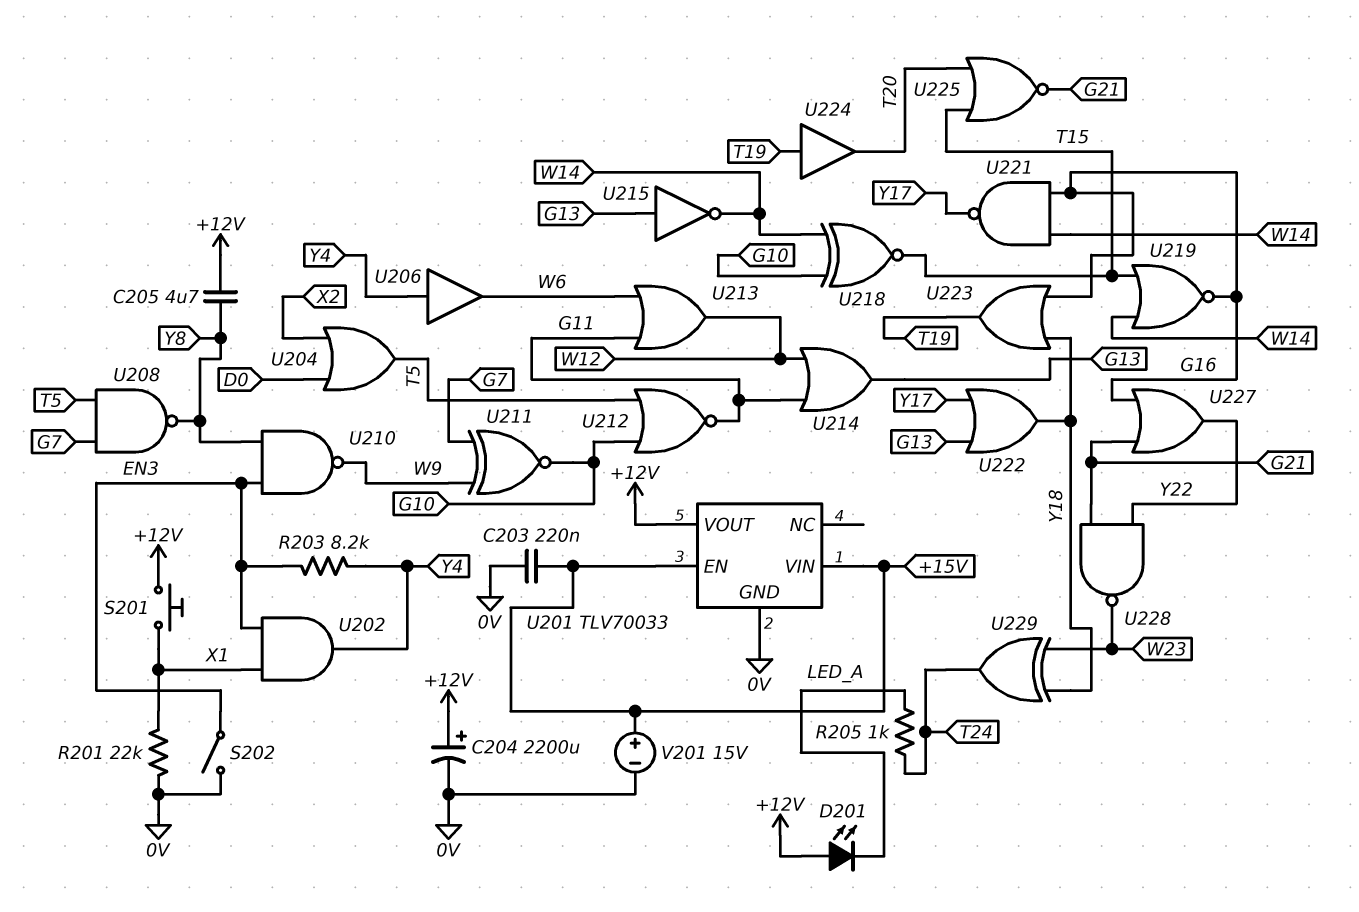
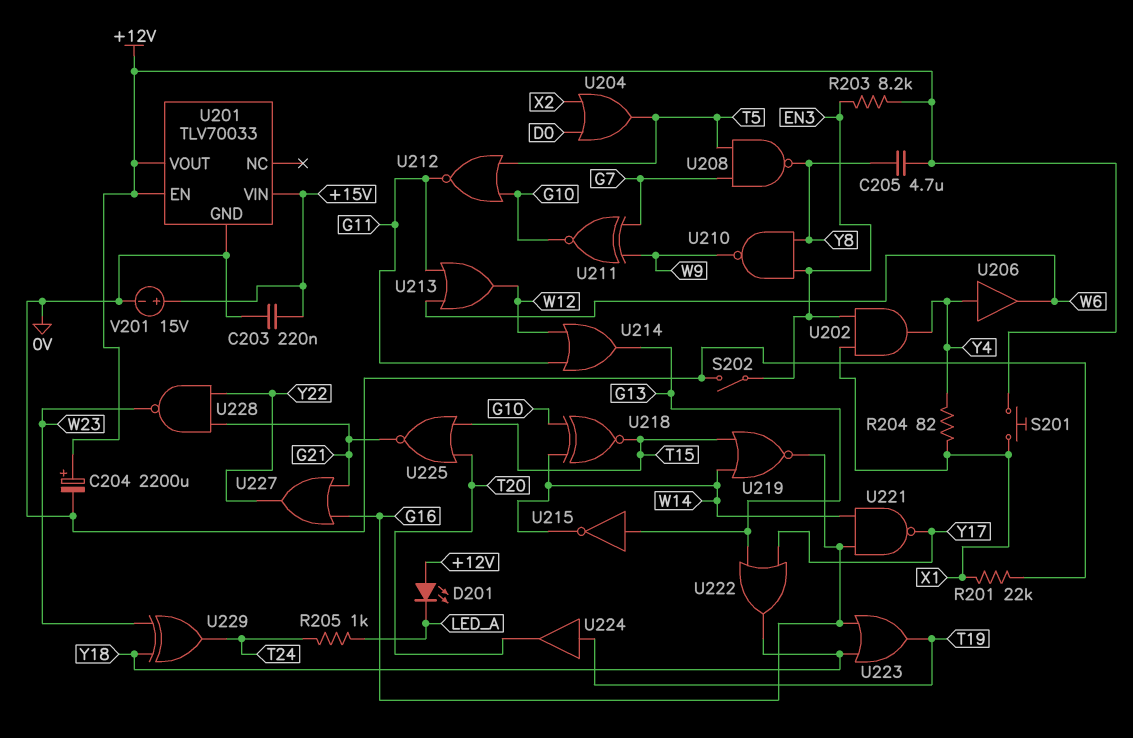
R203: 8.2k (EN3, Y4) -> 8.2k (+12V, EN3)
R204: none -> 82 (X1, Y4)
U201 pin EN: +15V -> +12V

